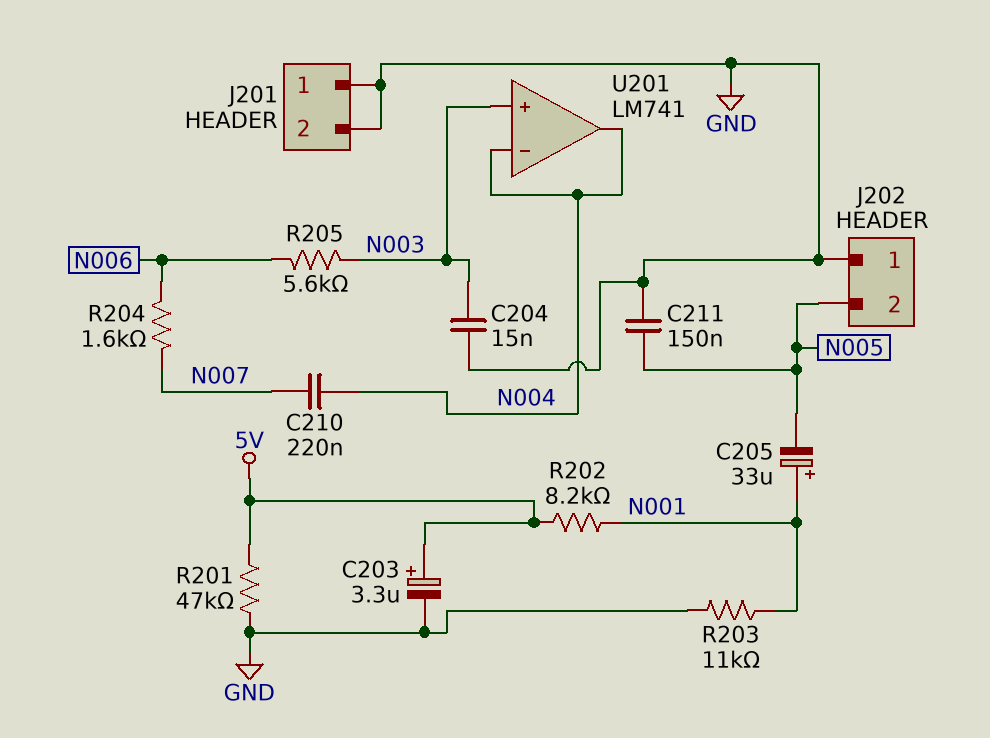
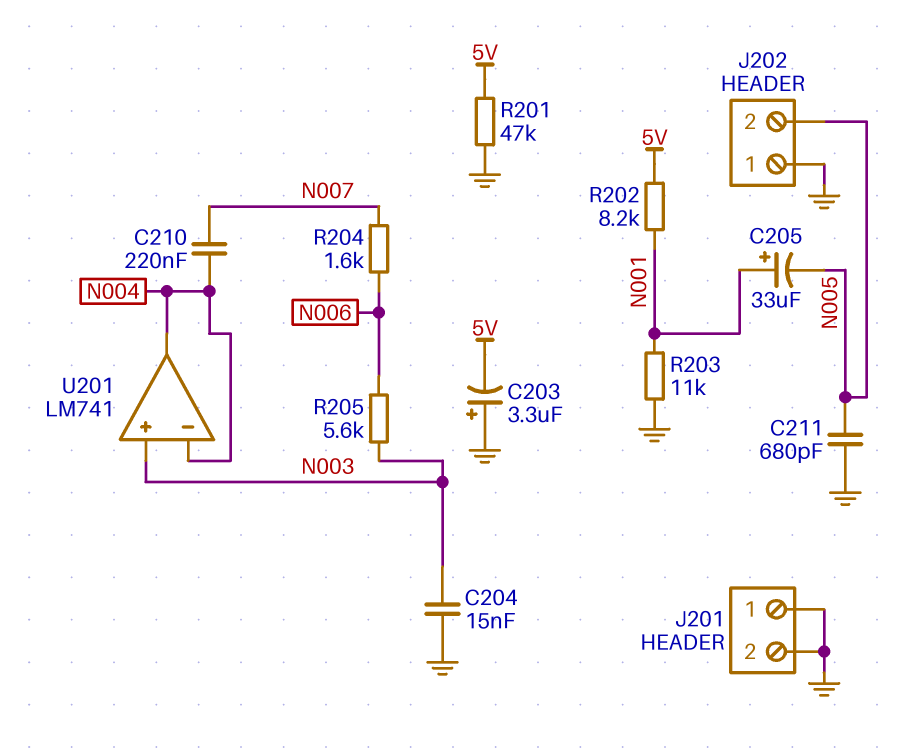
C203: 3.3uF (plus 5V, minus GND) -> 3.3uF (plus GND, minus 5V)
C211: 150nF (GND, N005) -> 680pF (GND, N005)

